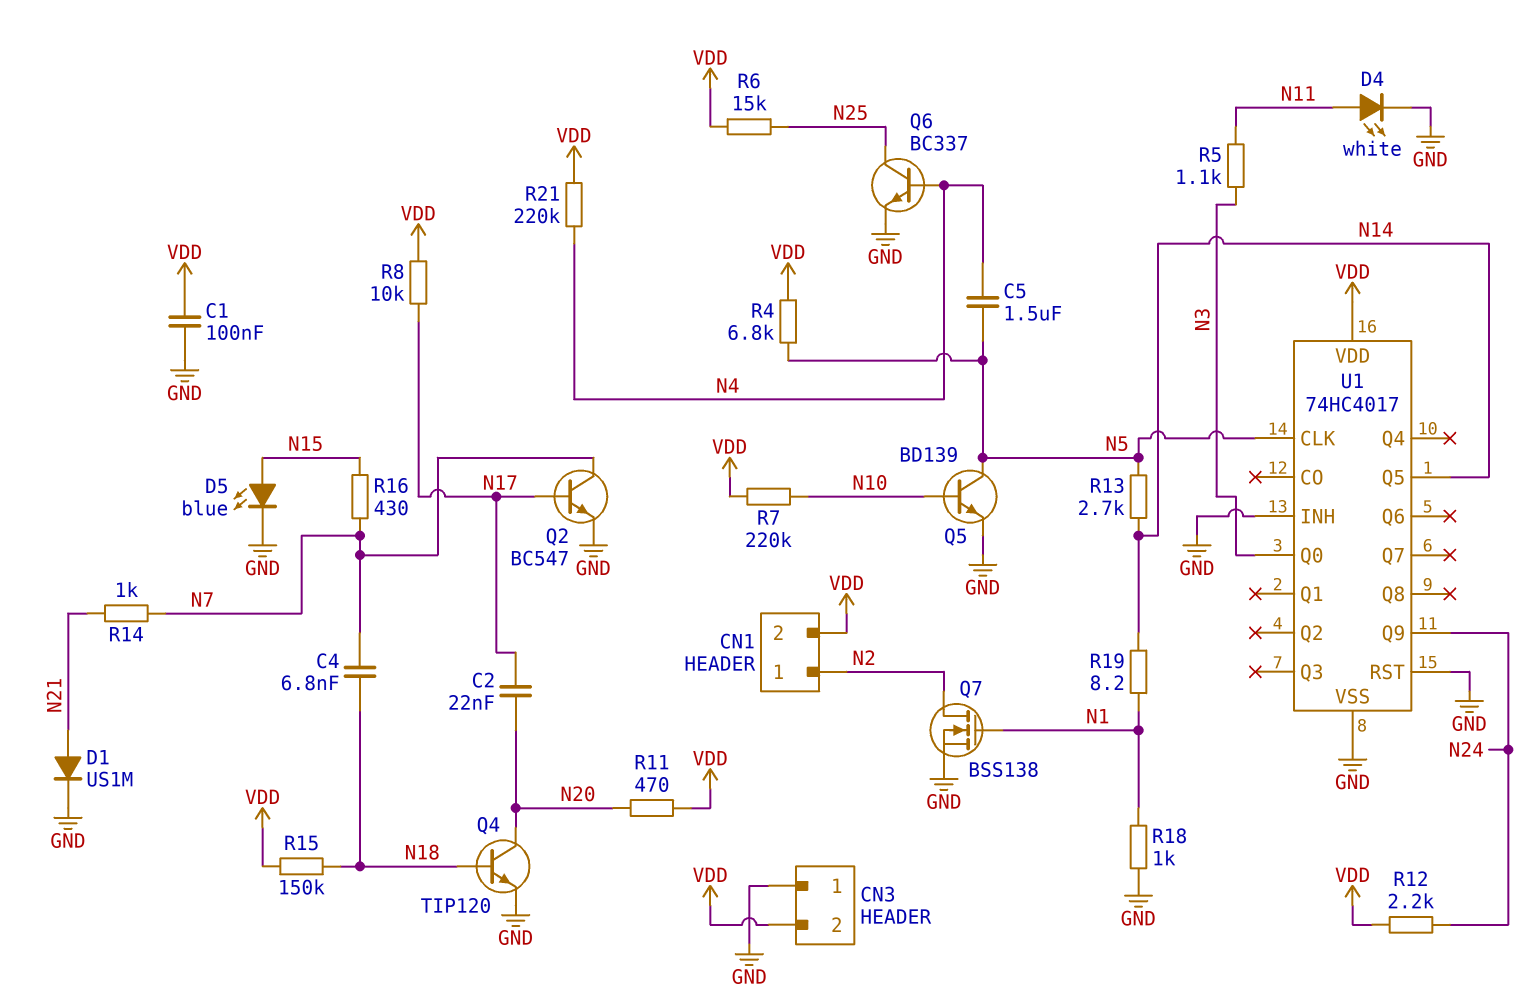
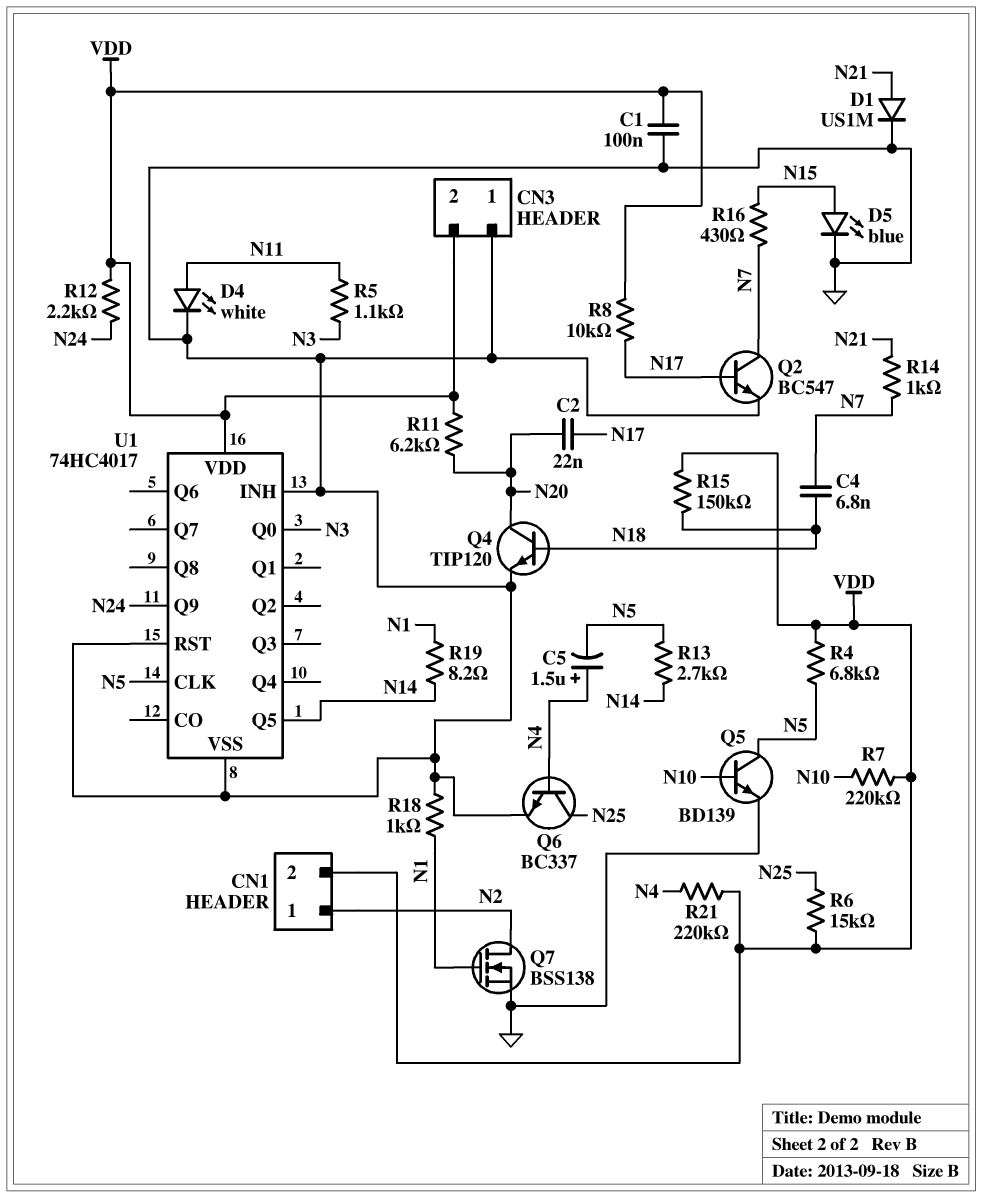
C5: 1.5uF (N4, N5) -> 1.5uF (plus N4, minus N5)
R11: 470 (N20, VDD) -> 6.2k (N20, VDD)

